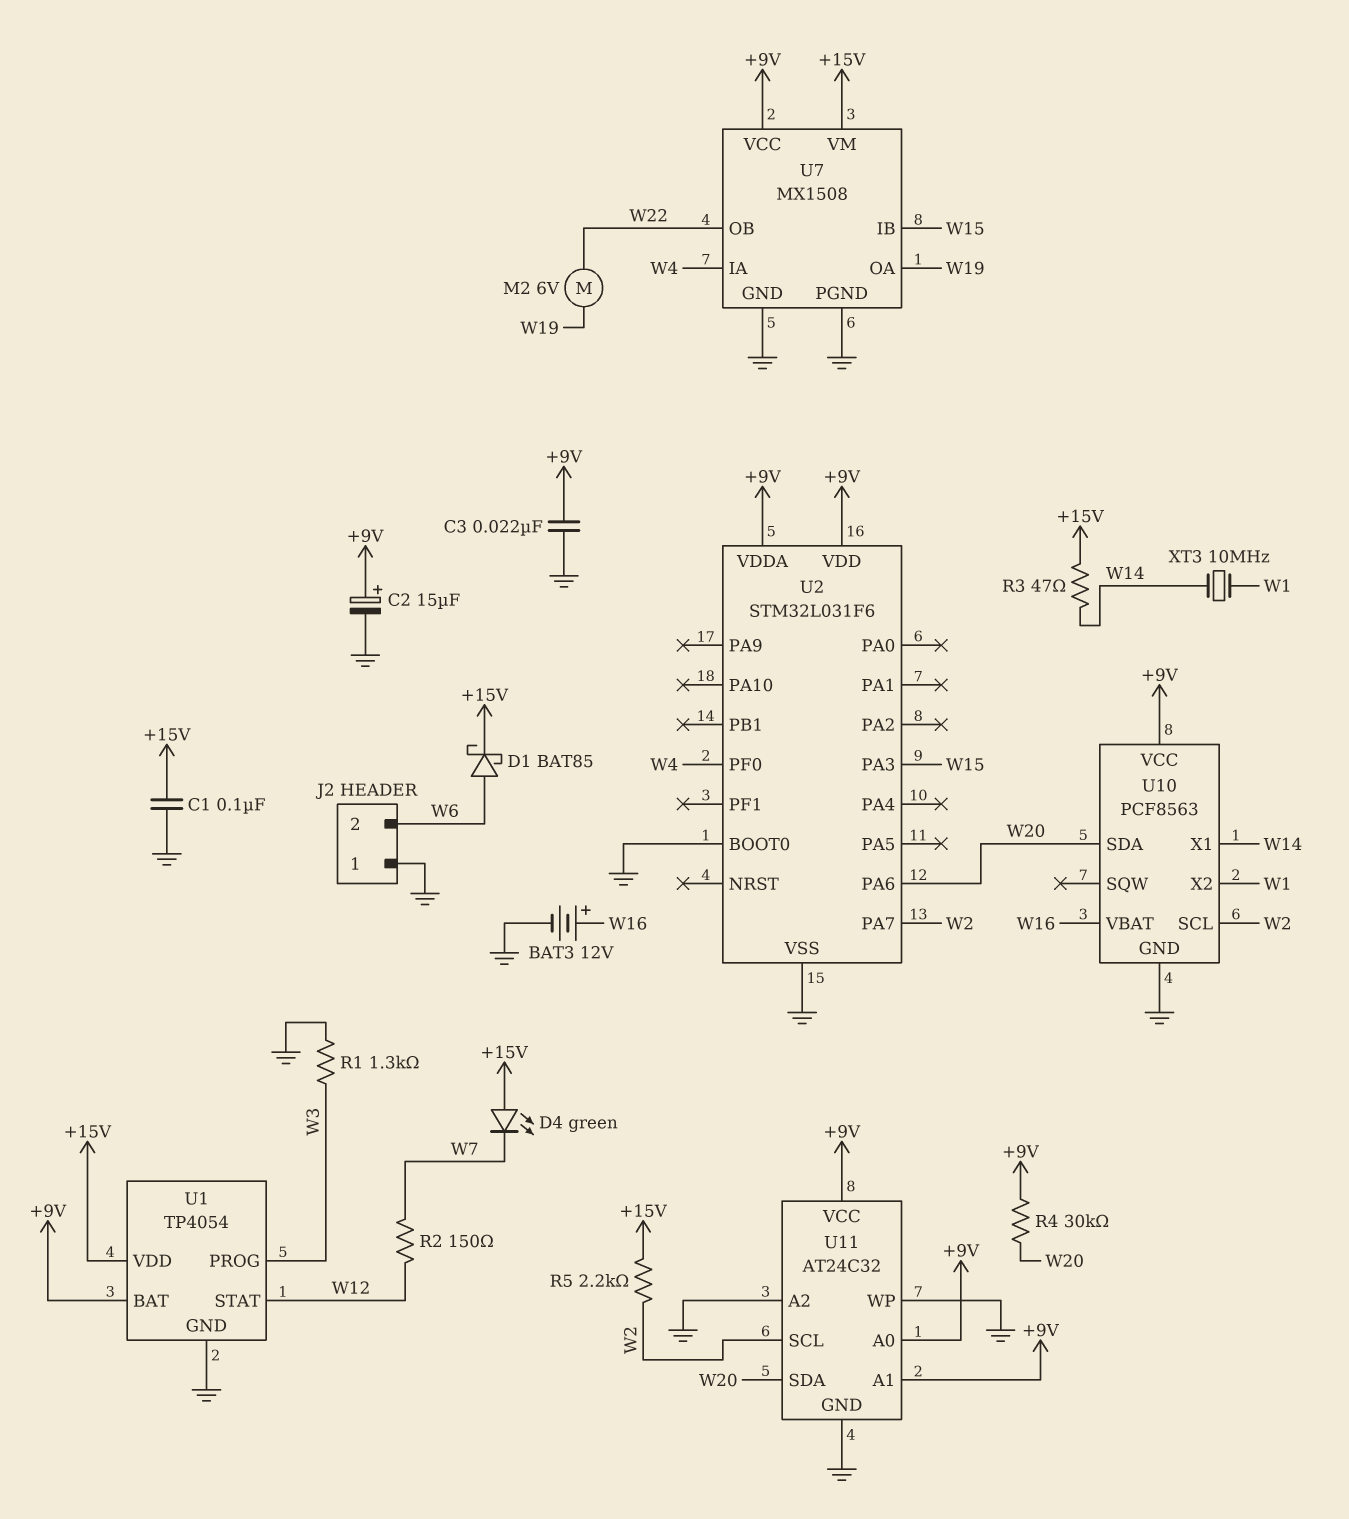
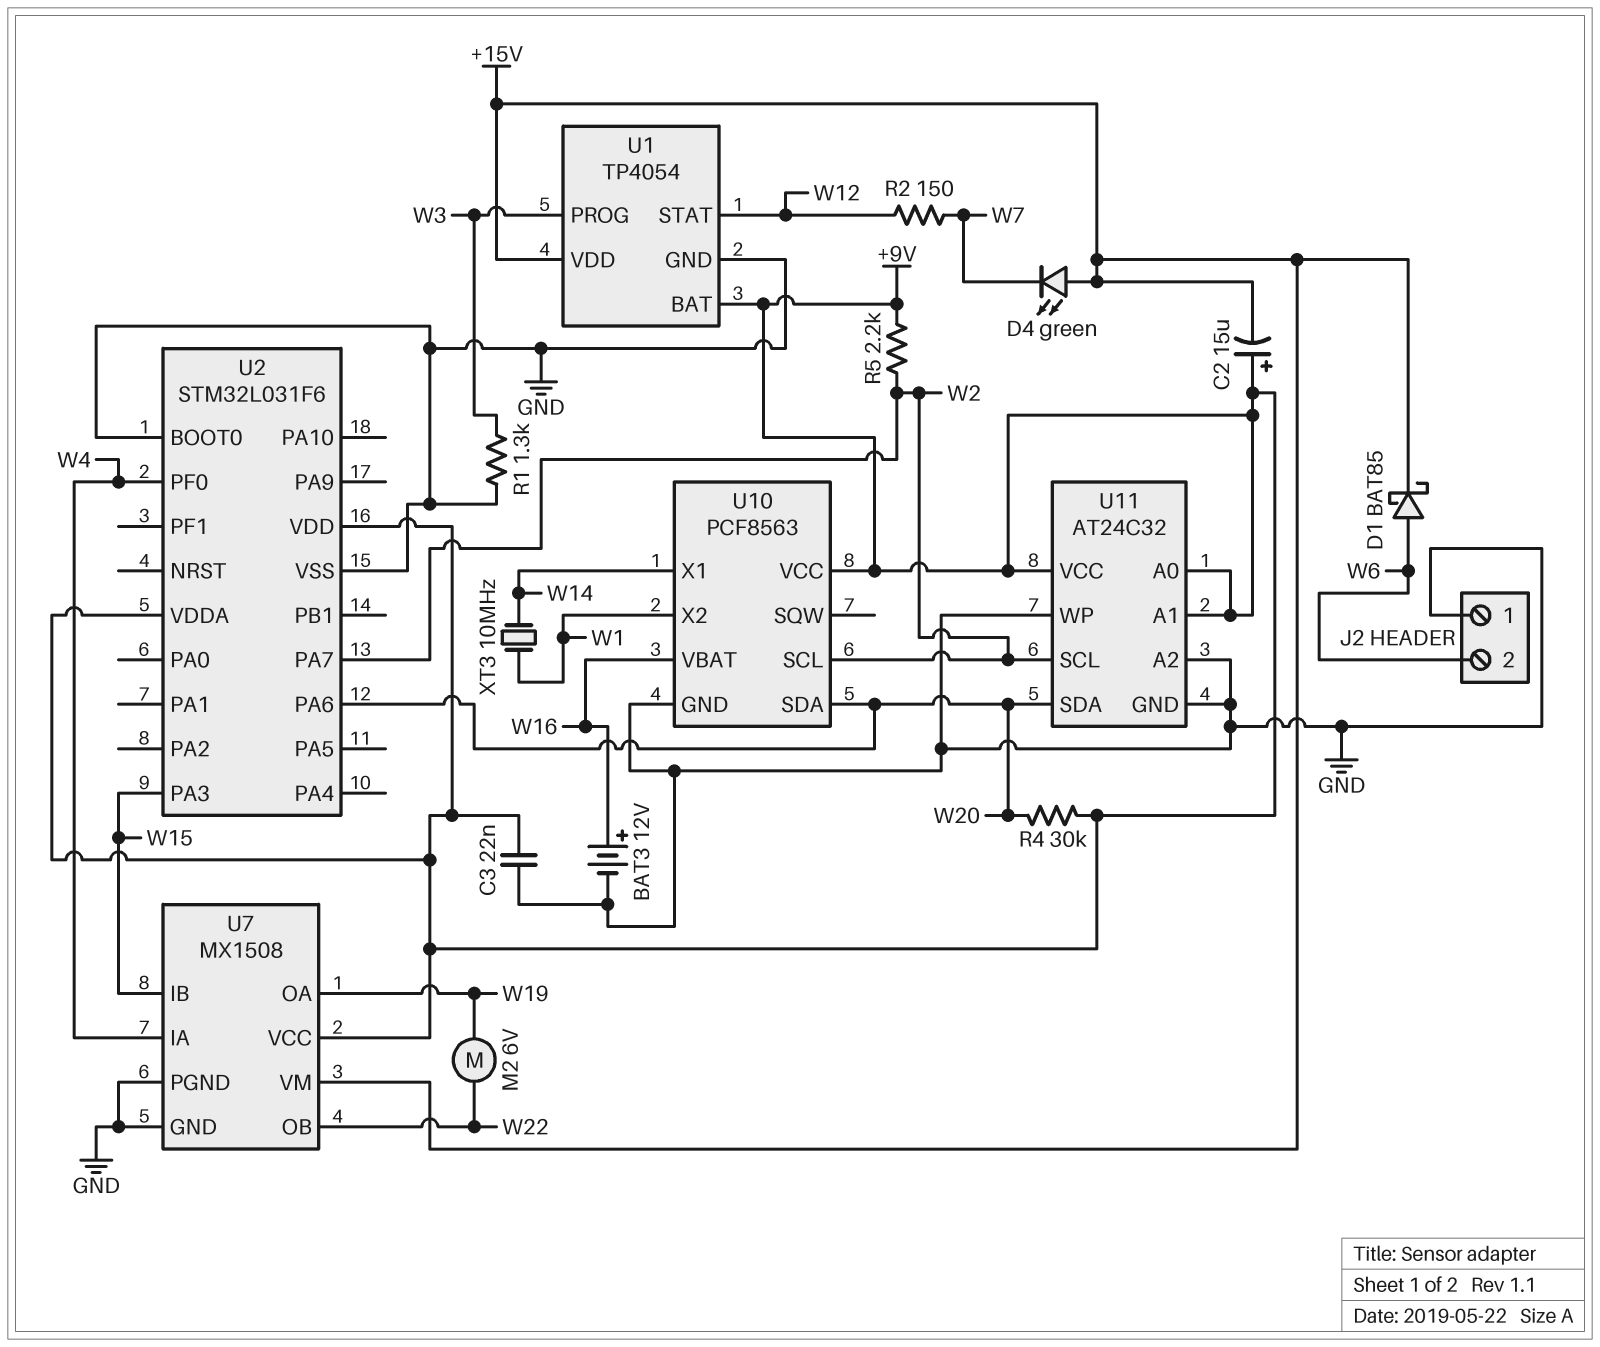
C1: 100nF (+15V, GND) -> none
C2: 15uF (plus +9V, minus GND) -> 15uF (plus +9V, minus +15V)
R3: 47 (+15V, W14) -> none
R5: 2.2k (+15V, W2) -> 2.2k (+9V, W2)

